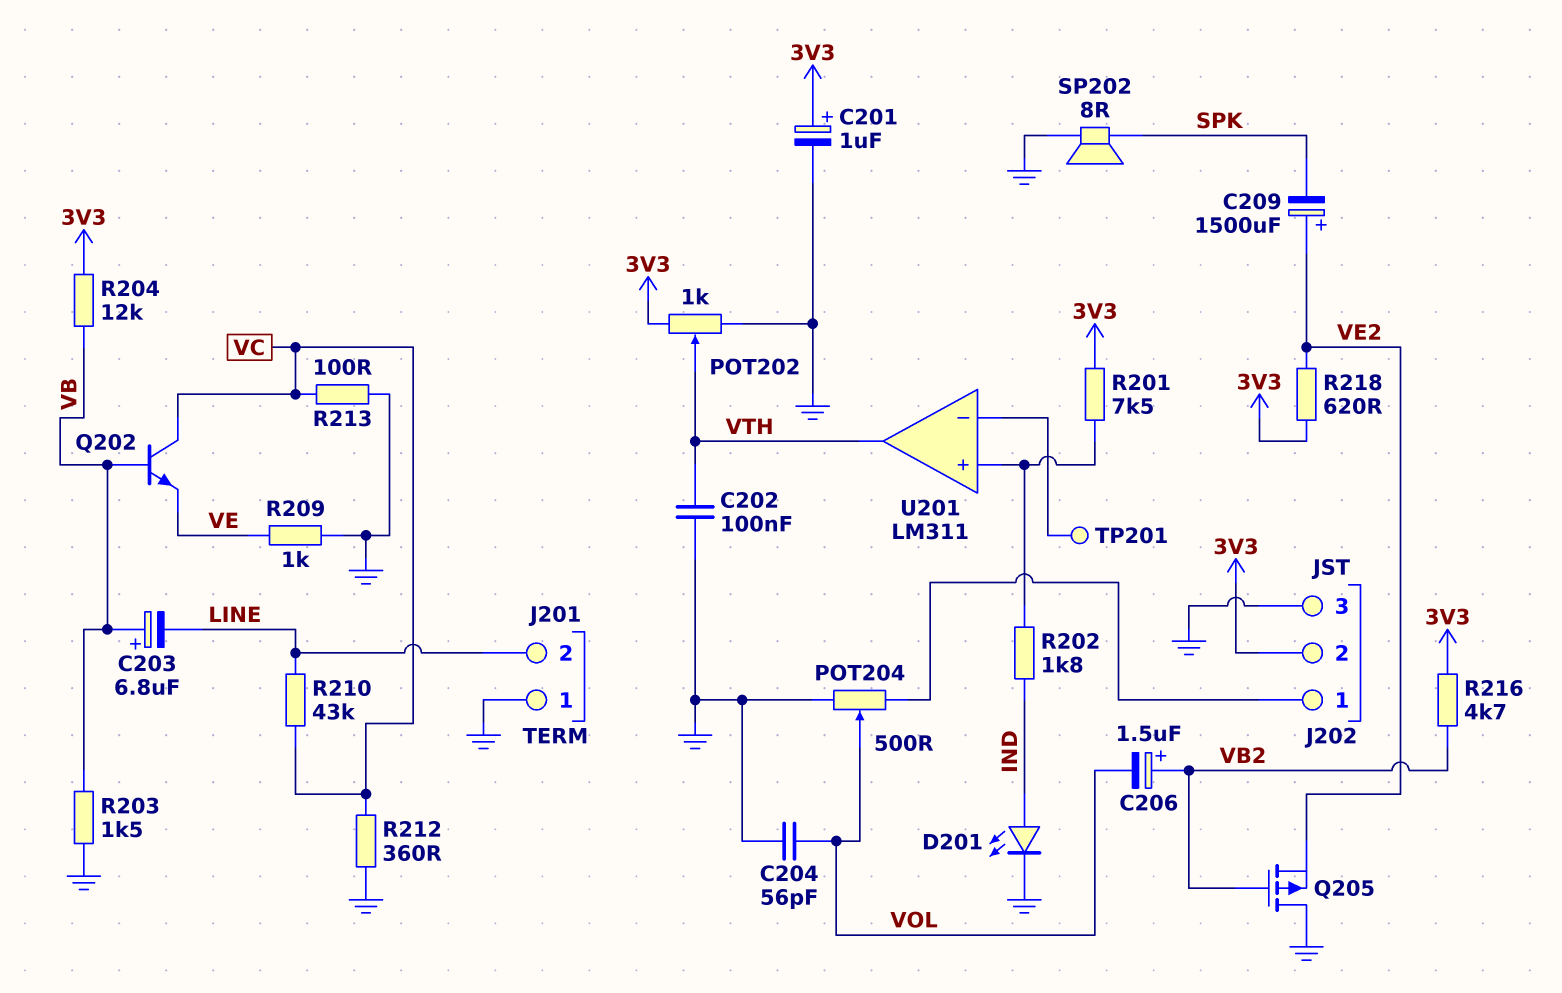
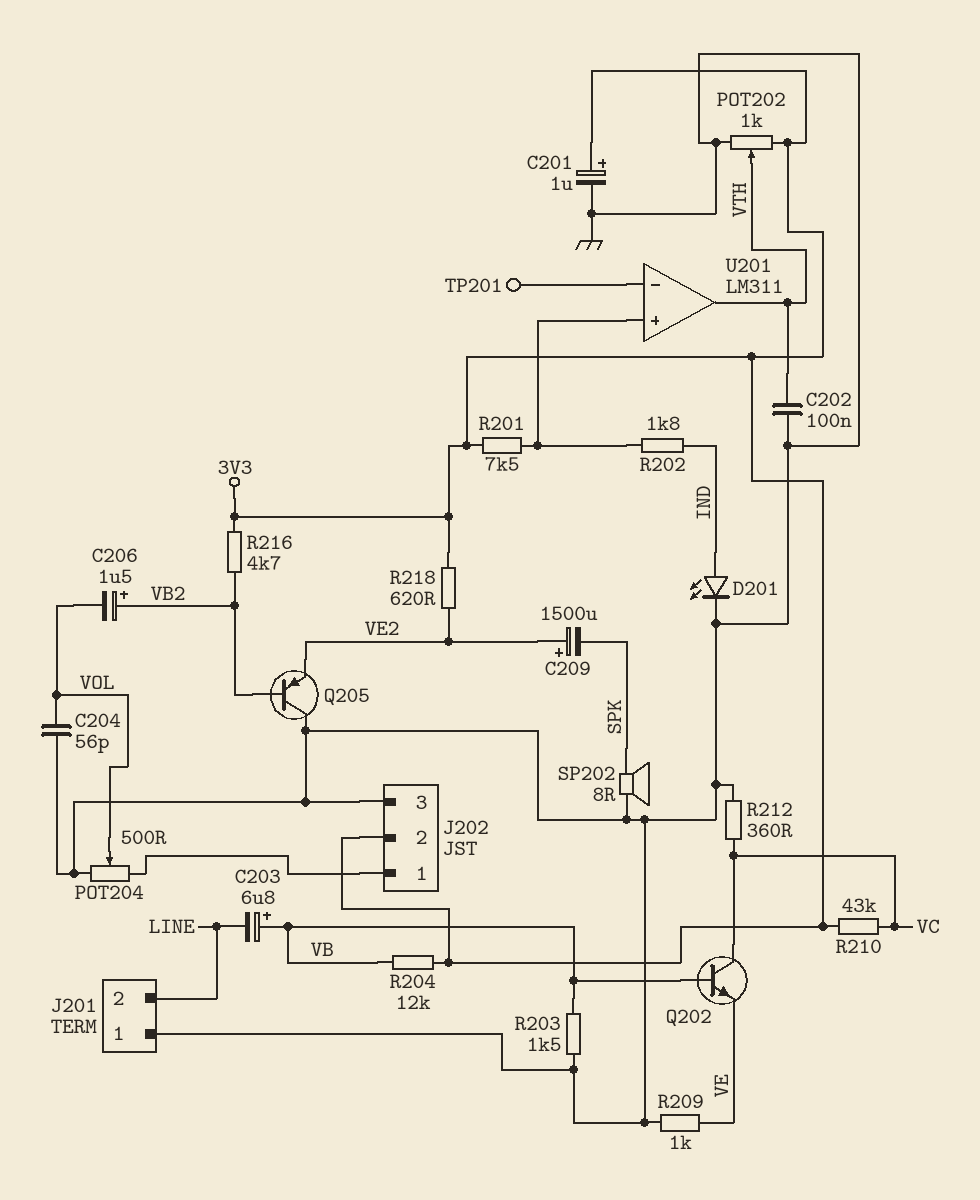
Q205: PMOS (G VB2, D GND, S VE2) -> PNP (B VB2, C GND, E VE2)
R210: 43k (LINE, VC) -> 43k (3V3, VC)
R213: 100 (GND, VC) -> none

